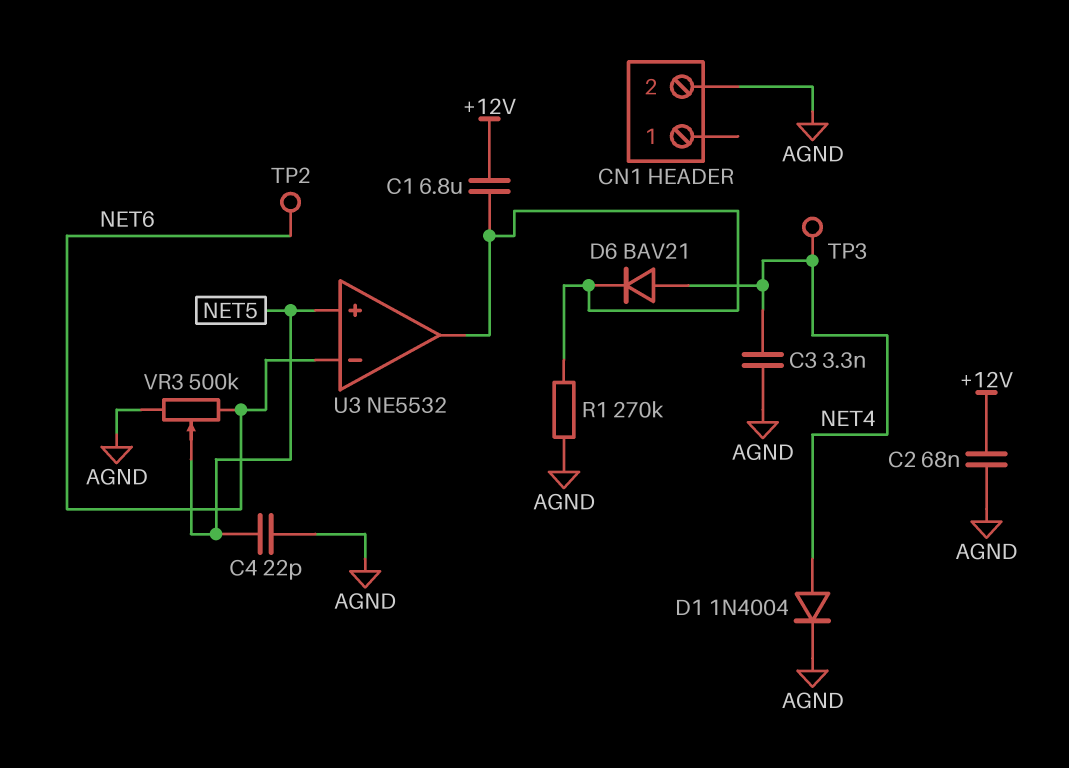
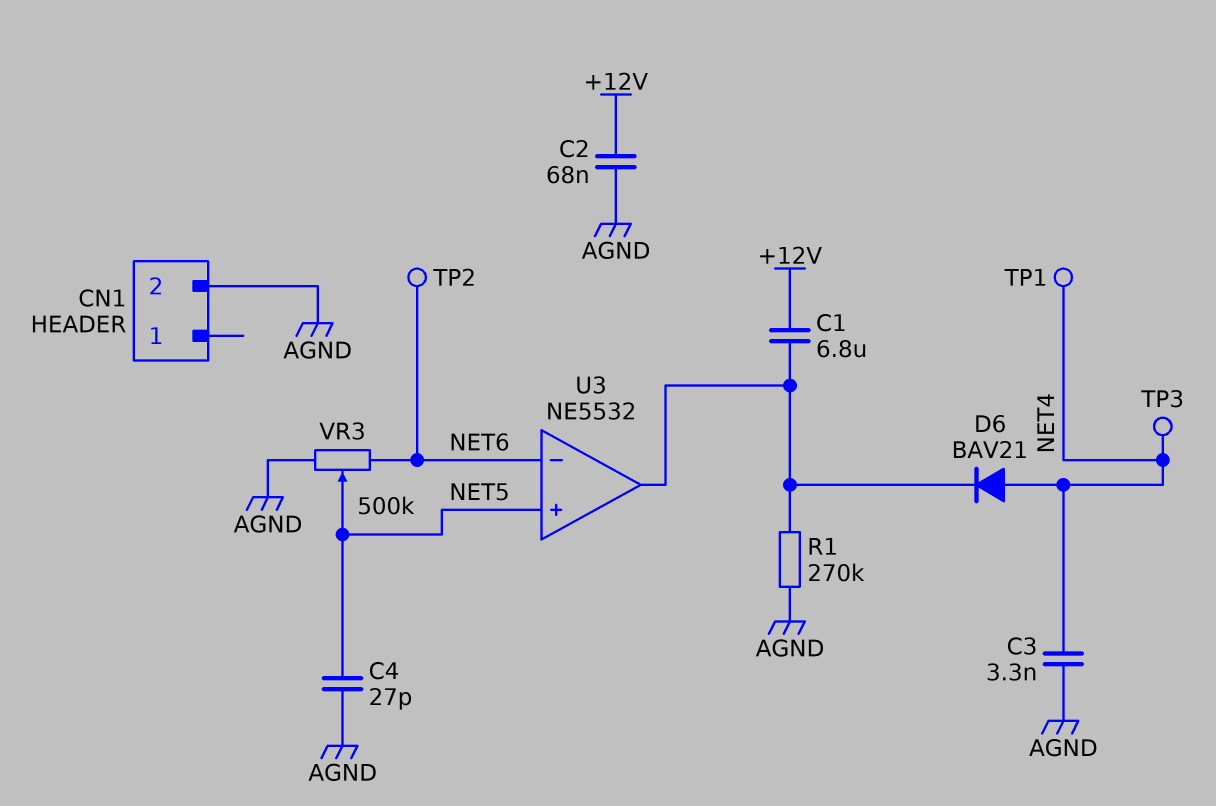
C4: 22pF (AGND, NET5) -> 27pF (AGND, NET5)
D1: diode 1N4004 (A NET4, K AGND) -> none
TP1: none -> test point (NET4)

